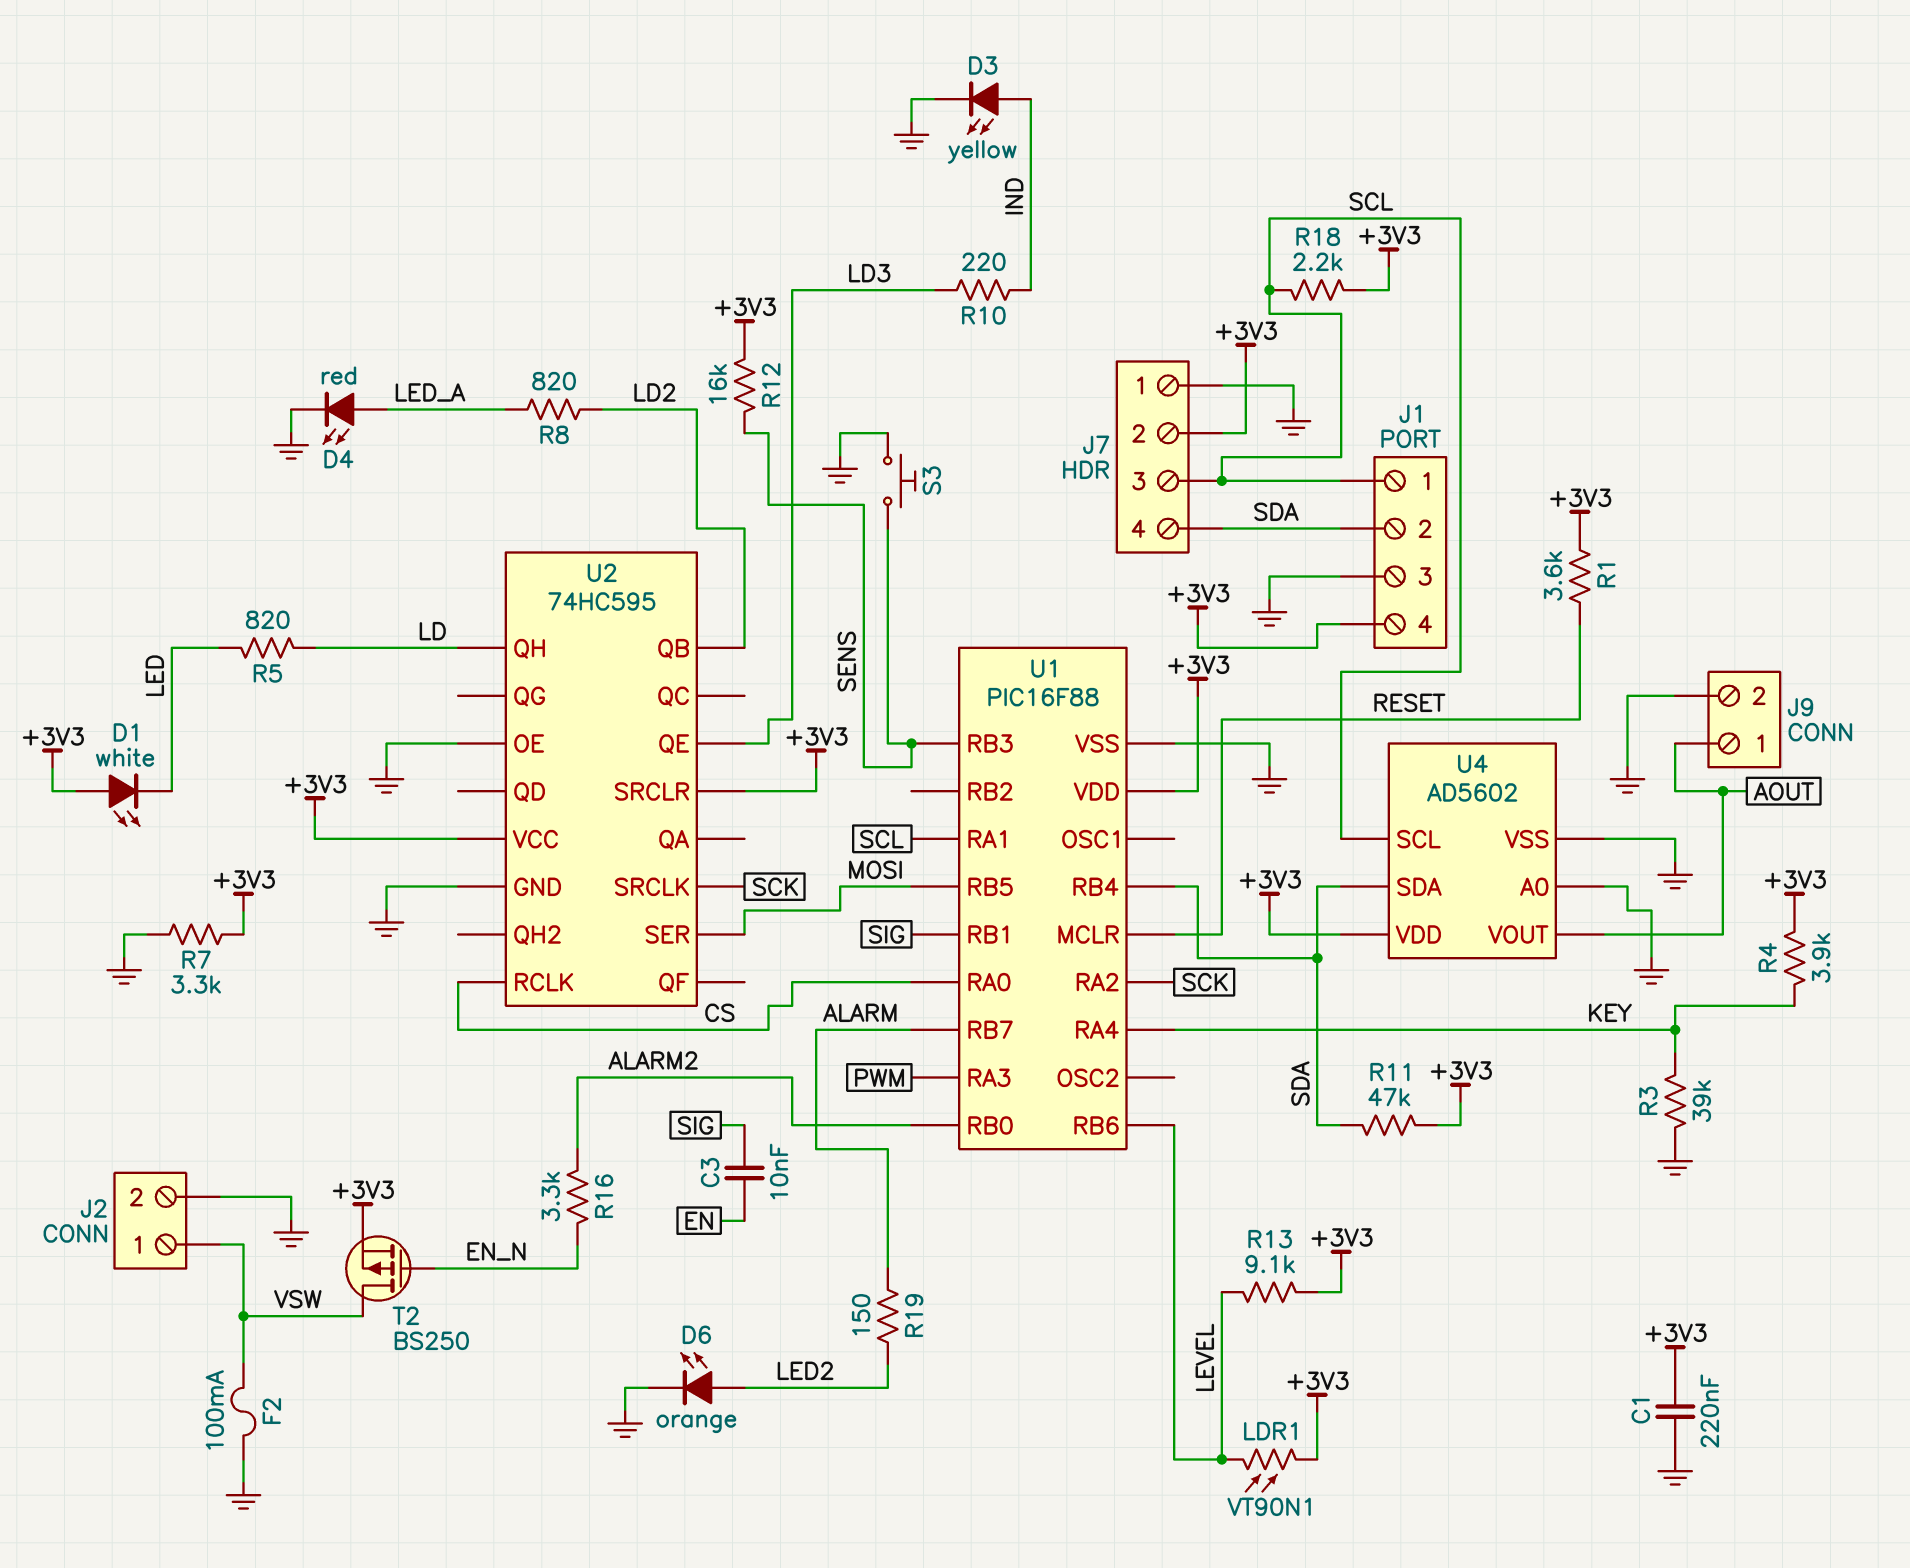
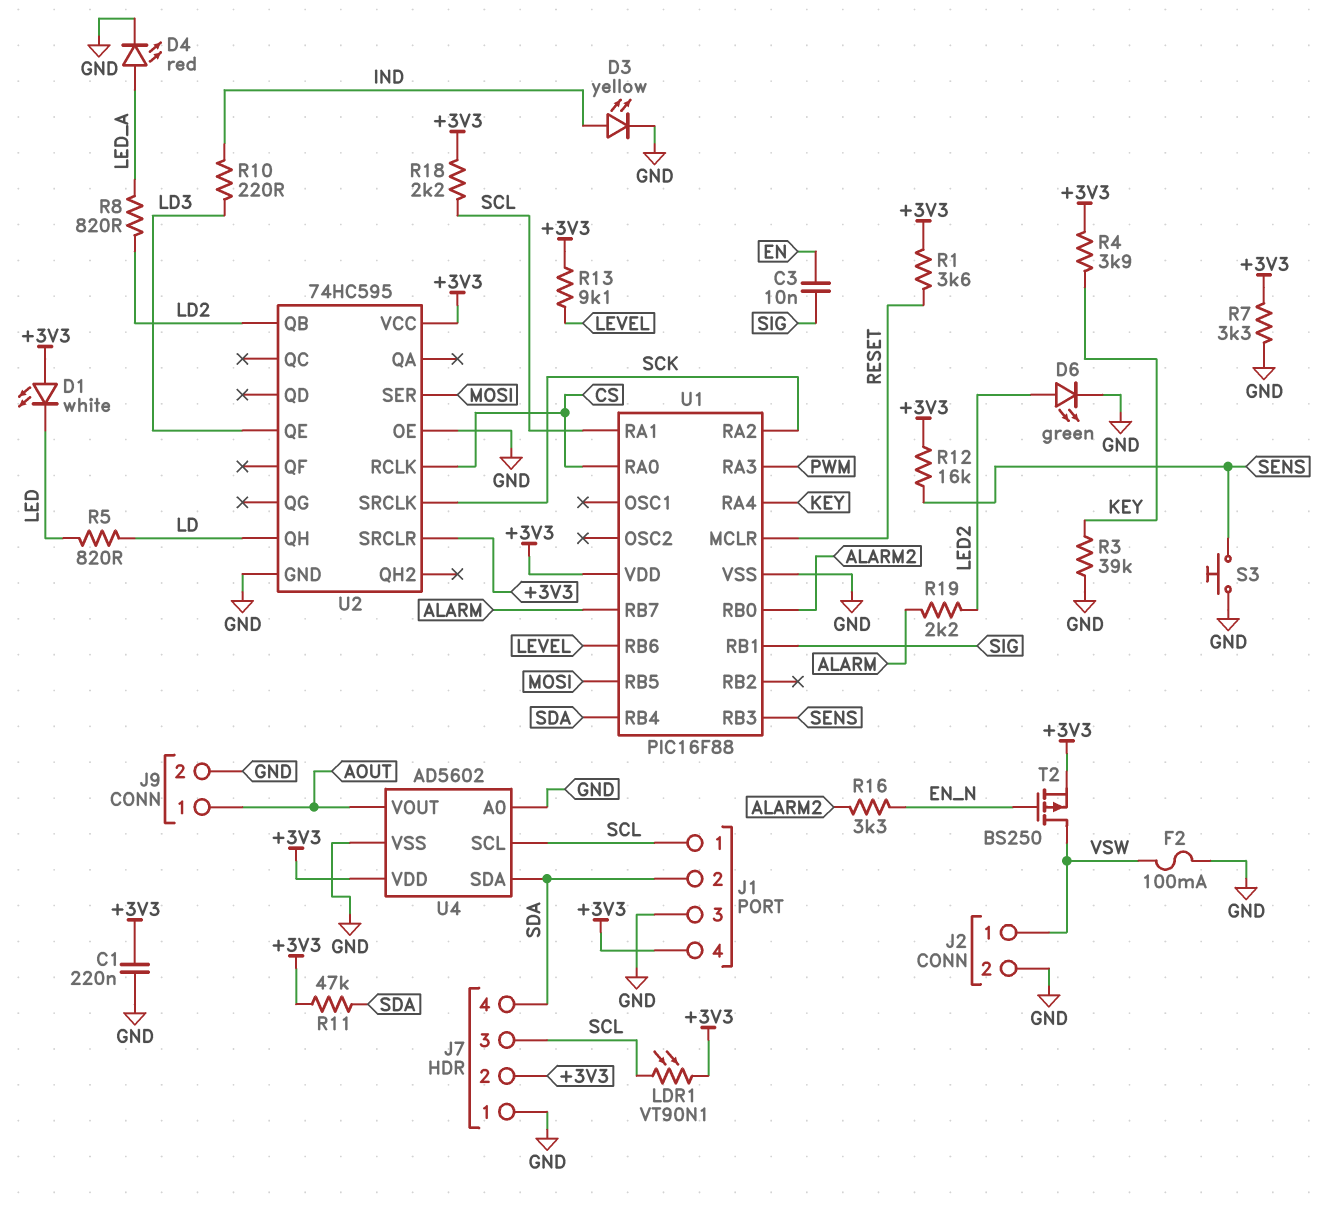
D6: LED orange (A LED2, K GND) -> LED green (A LED2, K GND)
LDR1: VT90N1 (+3V3, LEVEL) -> VT90N1 (+3V3, SCL)
R19: 150 (ALARM, LED2) -> 2.2k (ALARM, LED2)

